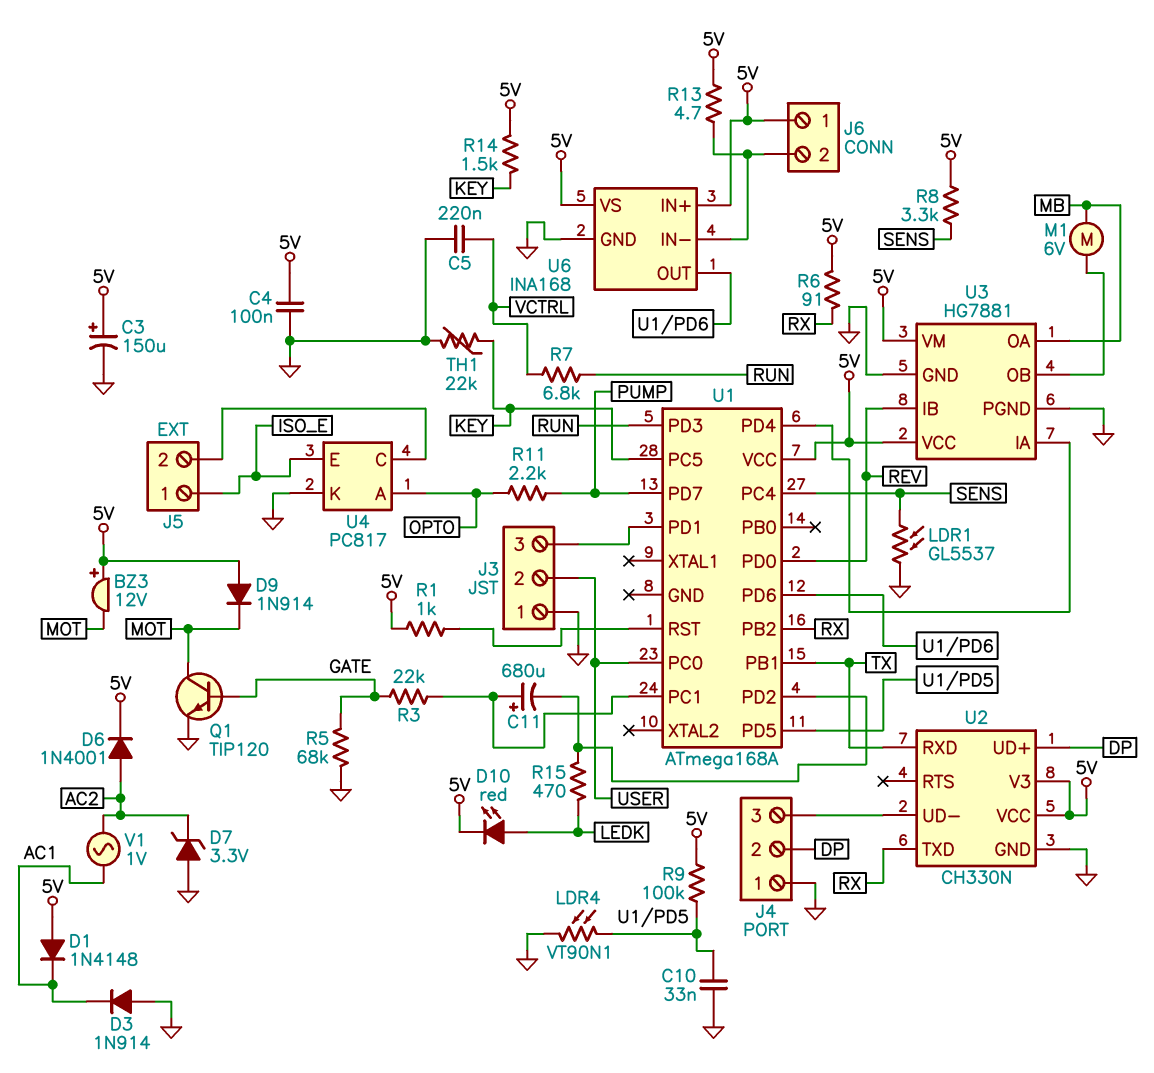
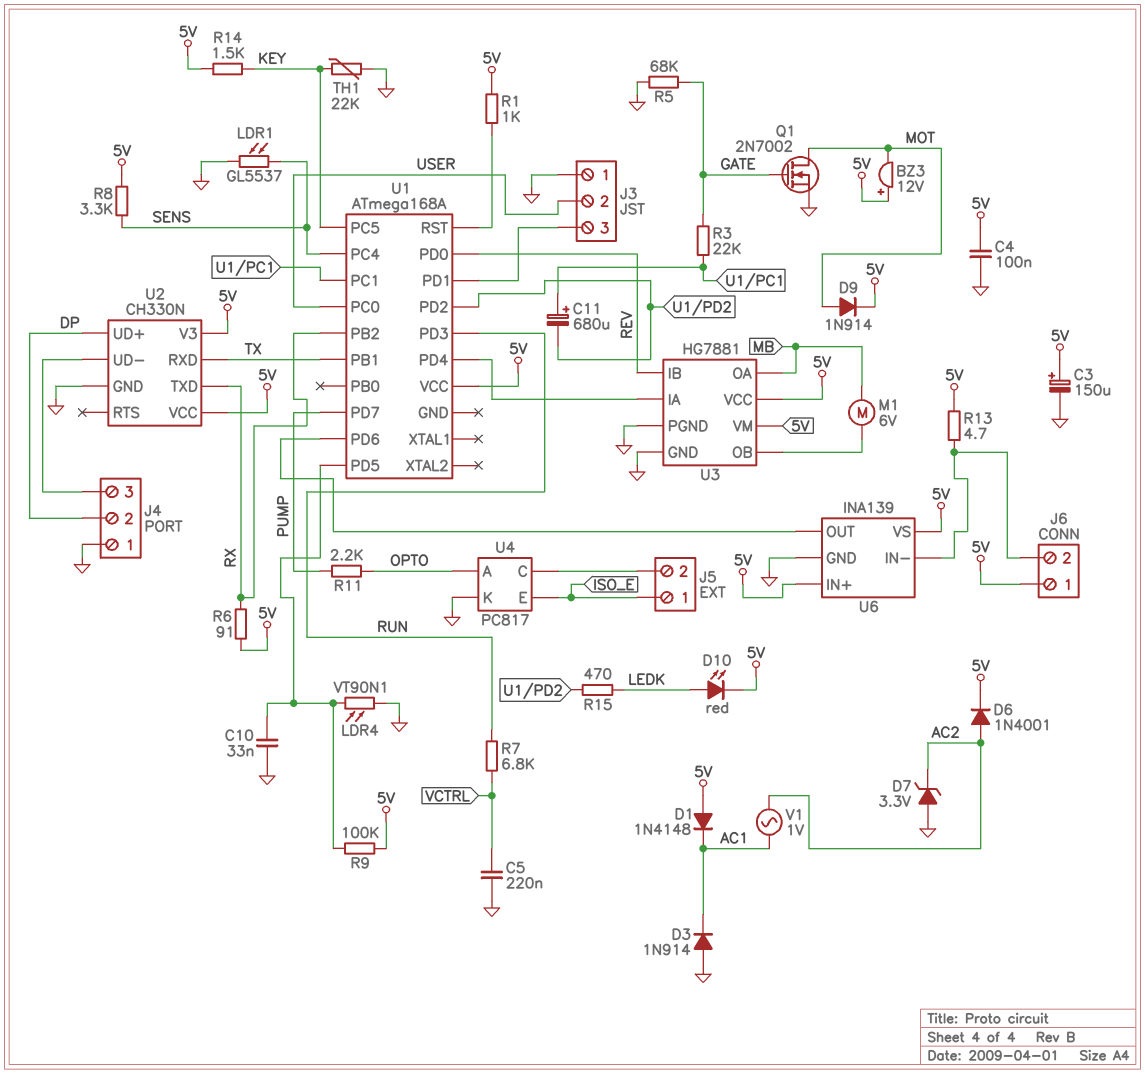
D9: diode 1N914 (A 5V, K MOT) -> diode 1N914 (A MOT, K 5V)
Q1: NPN TIP120 (B GATE, C MOT, E GND) -> NMOS 2N7002 (G GATE, D MOT, S GND)
U6: INA168 -> INA139

